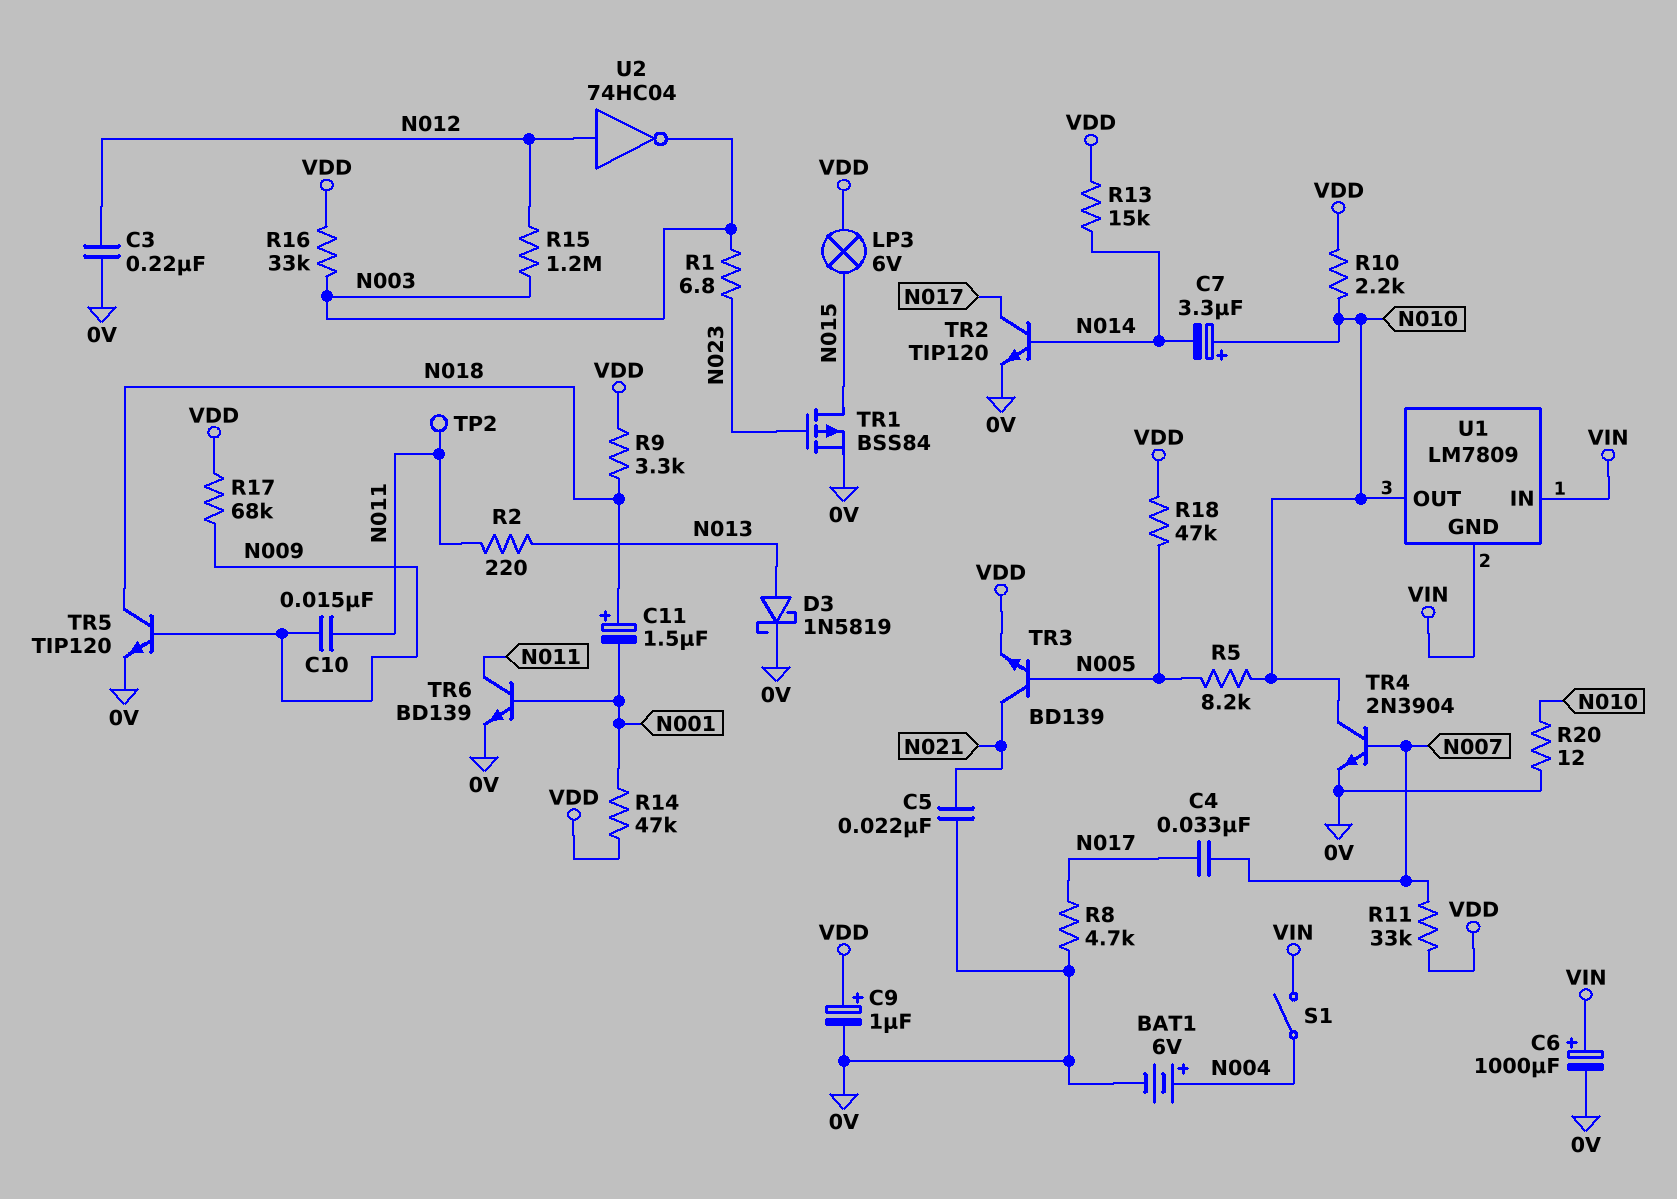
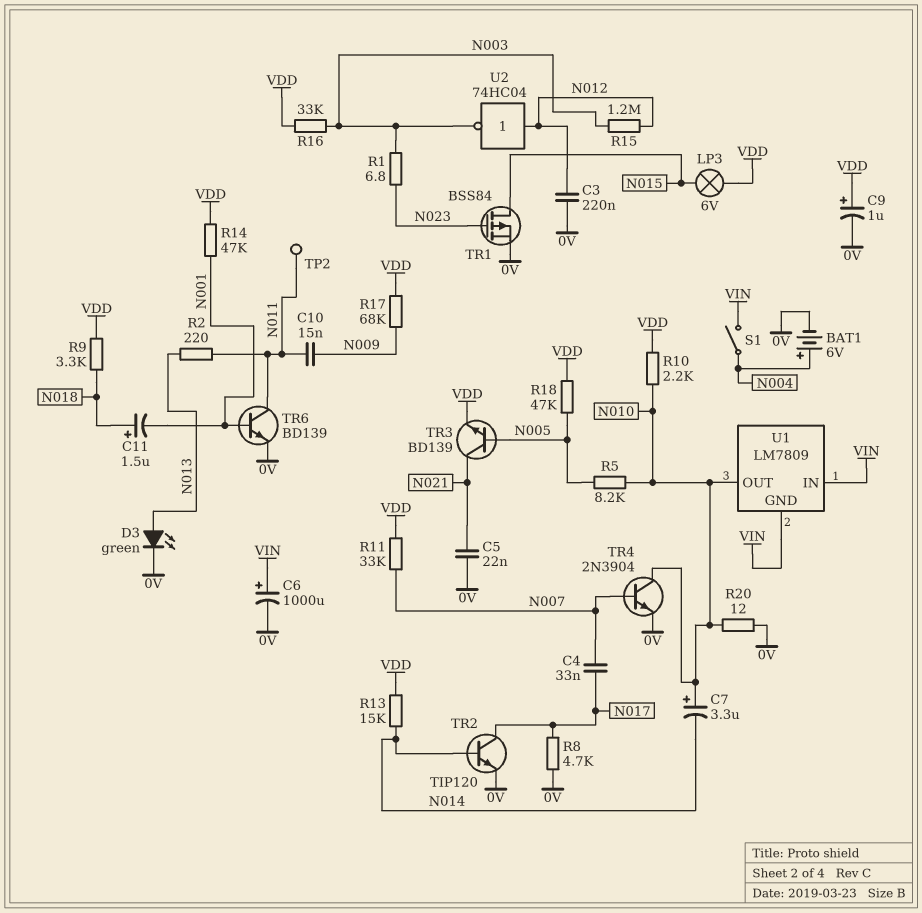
D3: schottky 1N5819 (A N013, K 0V) -> LED green (A N013, K 0V)
TR5: NPN TIP120 (B N009, C N018, E 0V) -> none

